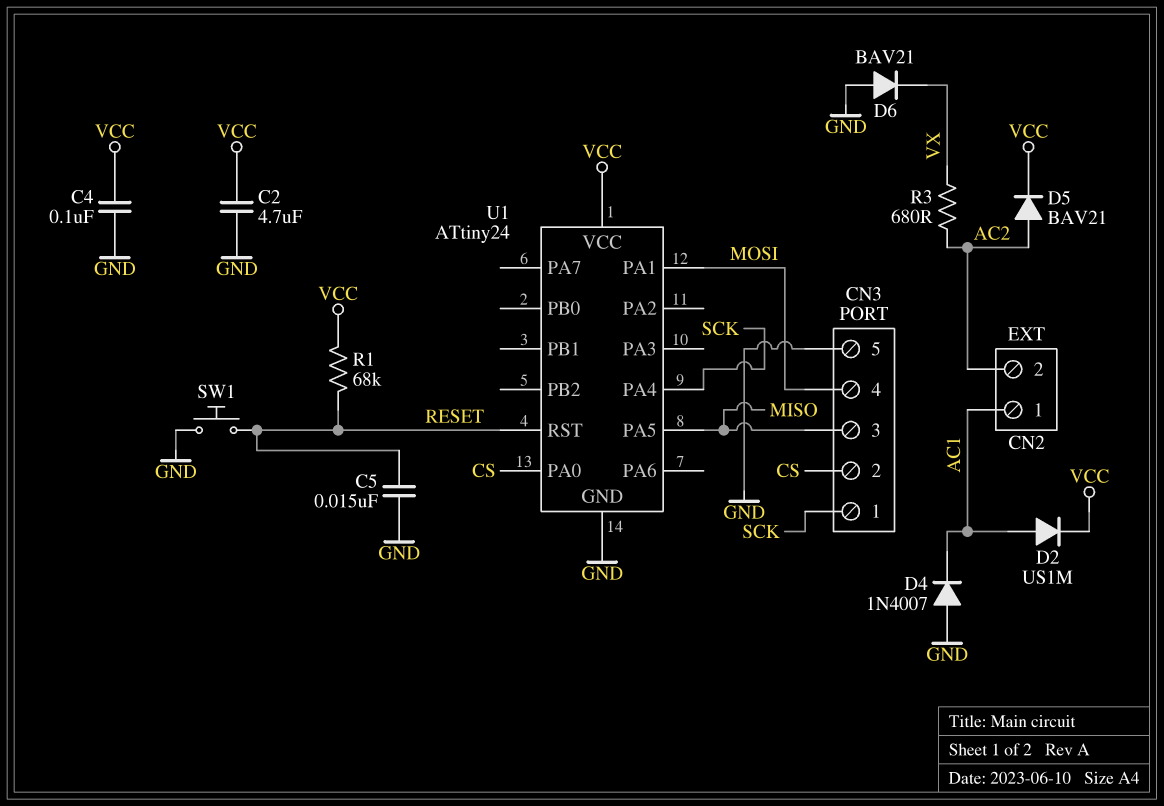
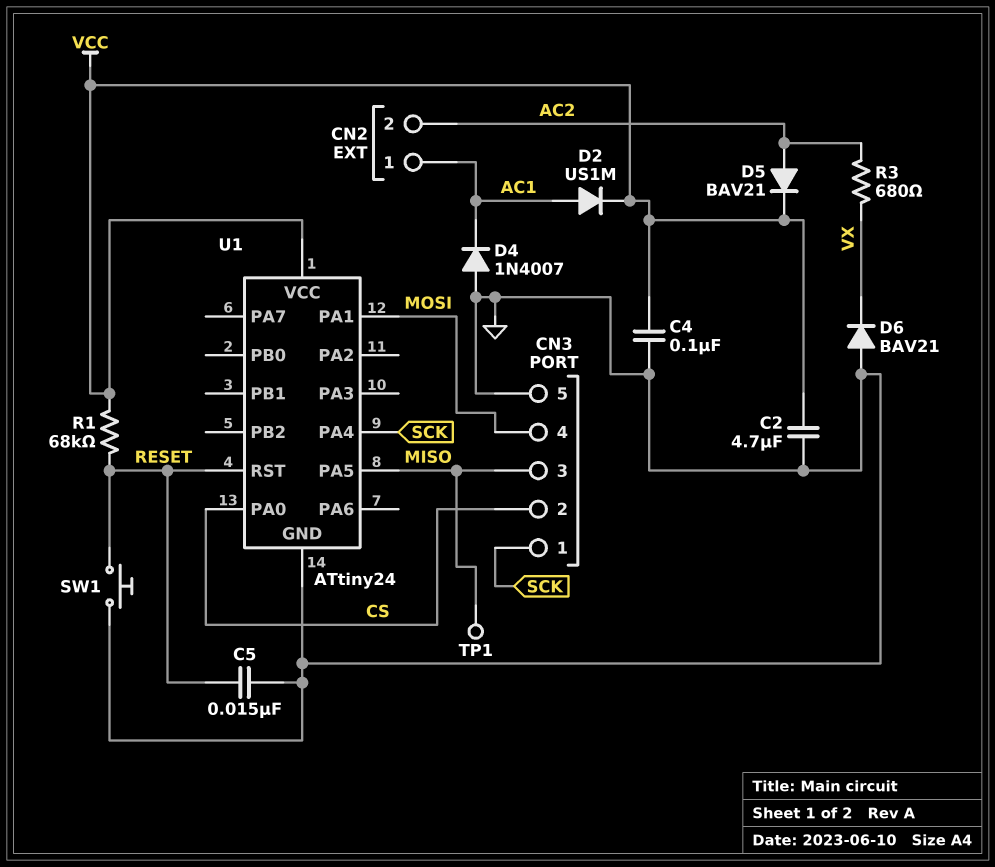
TP1: none -> test point (MISO)

